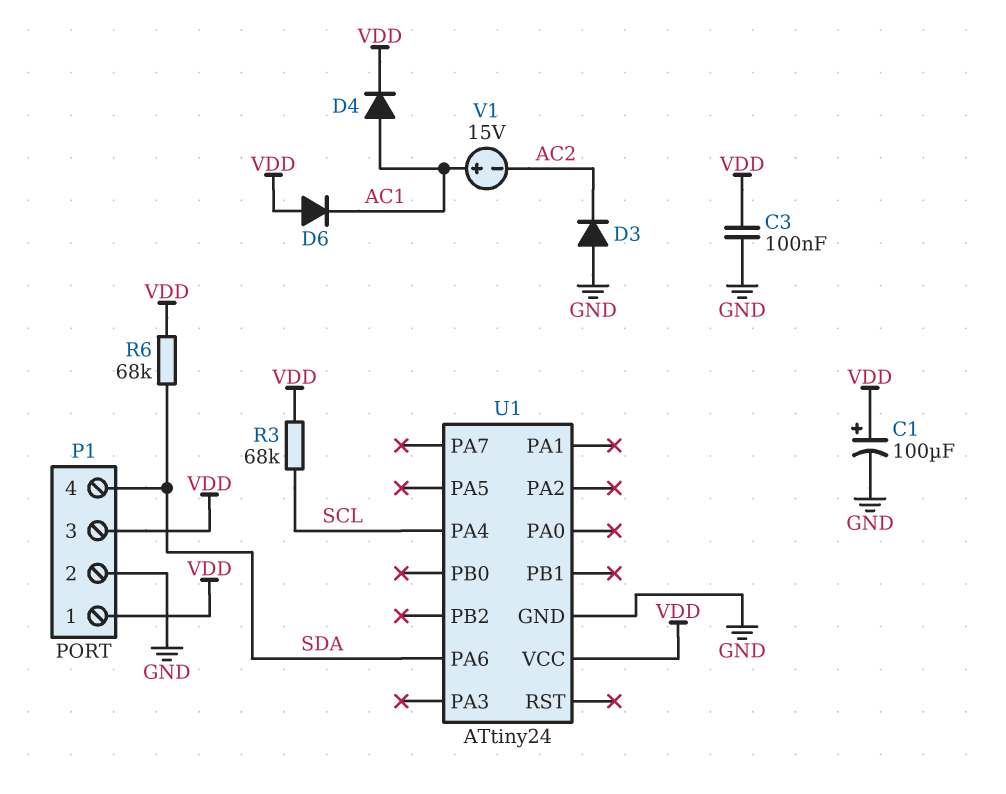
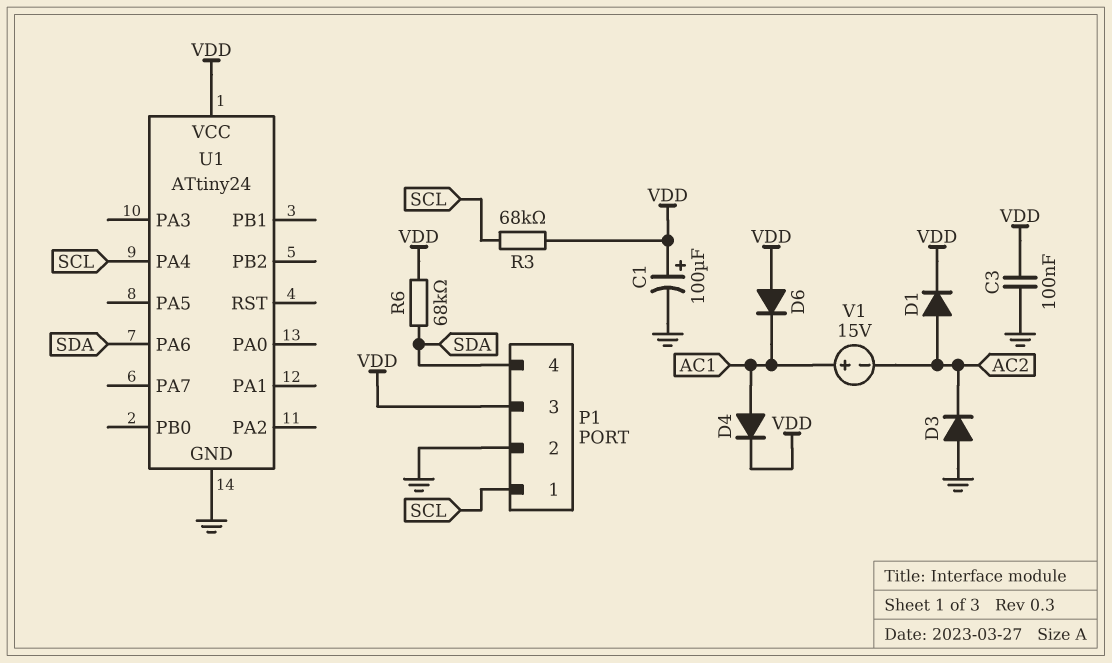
D1: none -> diode (A AC2, K VDD)
P1 pin 1: VDD -> SCL

